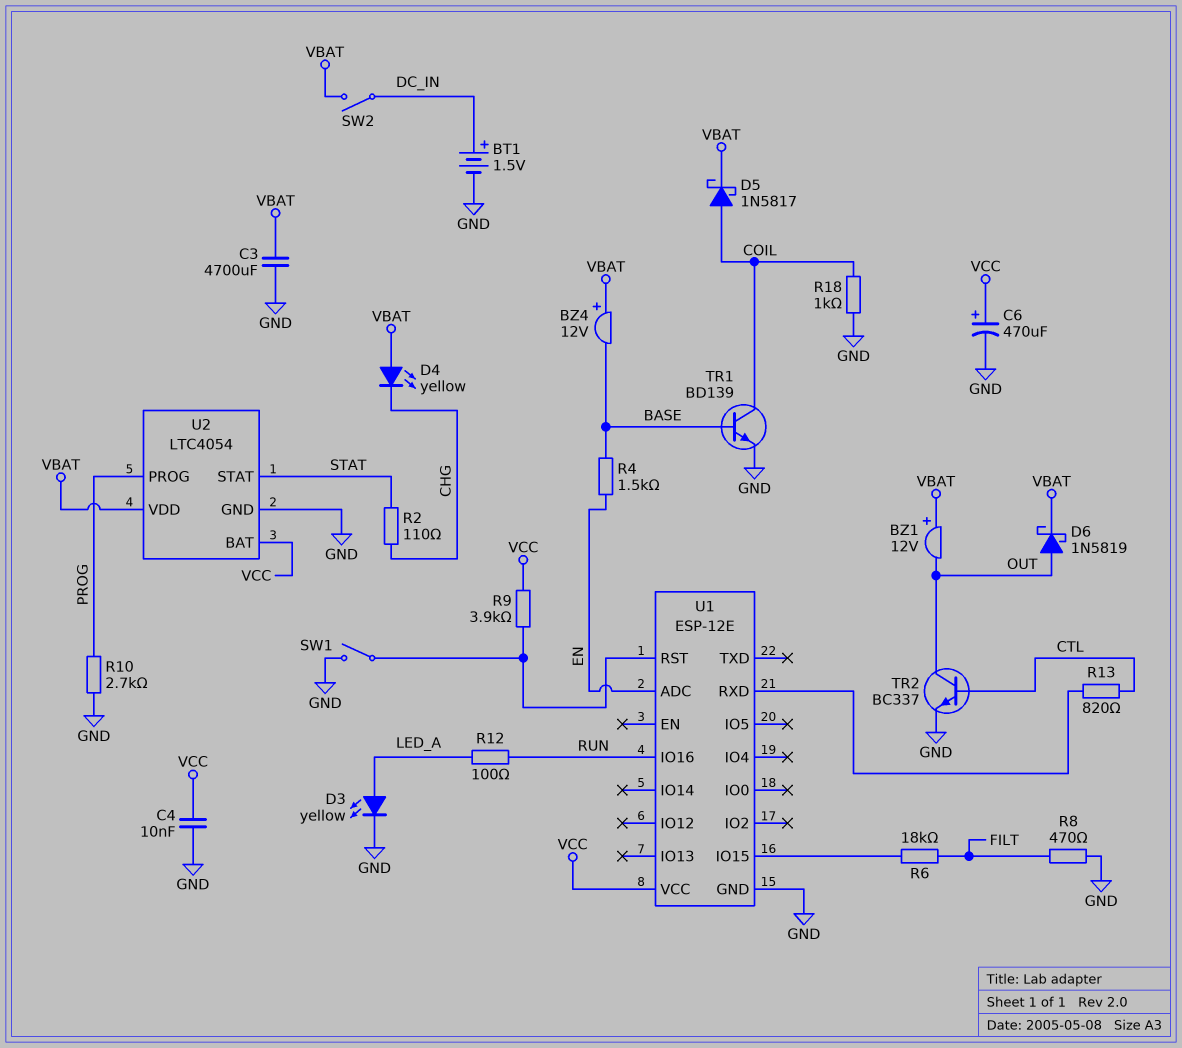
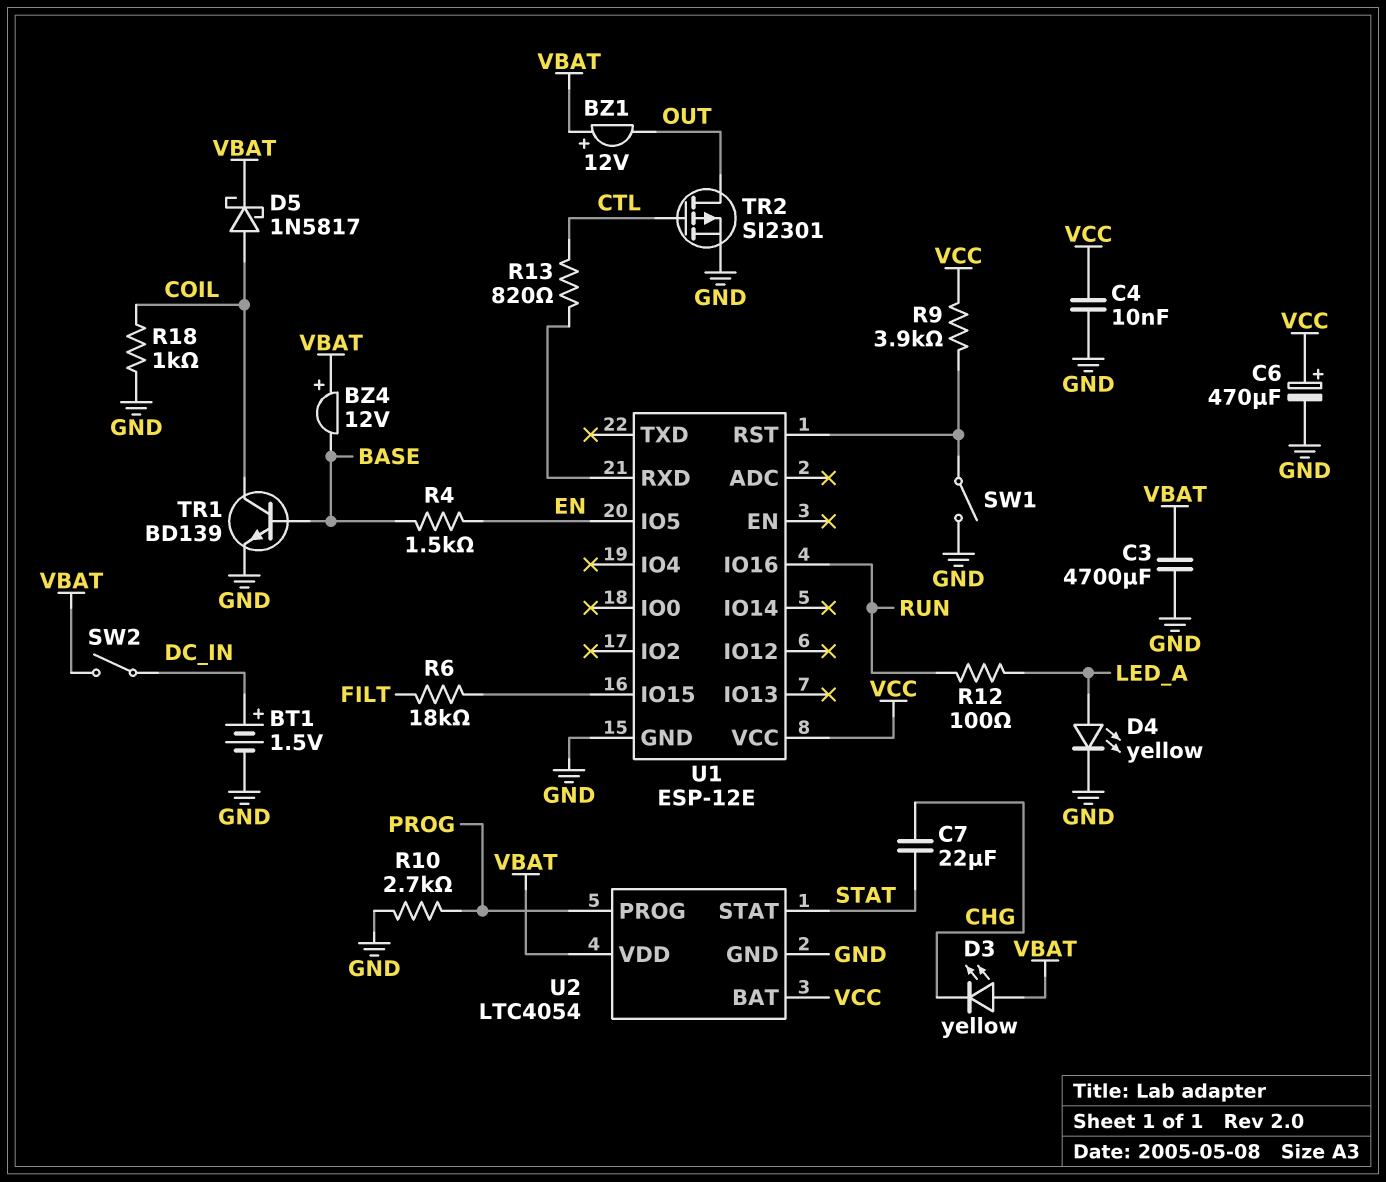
C7: none -> 22uF (CHG, STAT)
D3: LED yellow (A LED_A, K GND) -> LED yellow (A VBAT, K CHG)
D4: LED yellow (A VBAT, K CHG) -> LED yellow (A LED_A, K GND)
D6: schottky 1N5819 (A OUT, K VBAT) -> none
R2: 110 (CHG, STAT) -> none
R8: 470 (FILT, GND) -> none
TR2: NPN BC337 (B CTL, C OUT, E GND) -> PMOS SI2301 (G CTL, D OUT, S GND)
U1 pin ADC: EN -> none
U1 pin IO5: none -> EN

